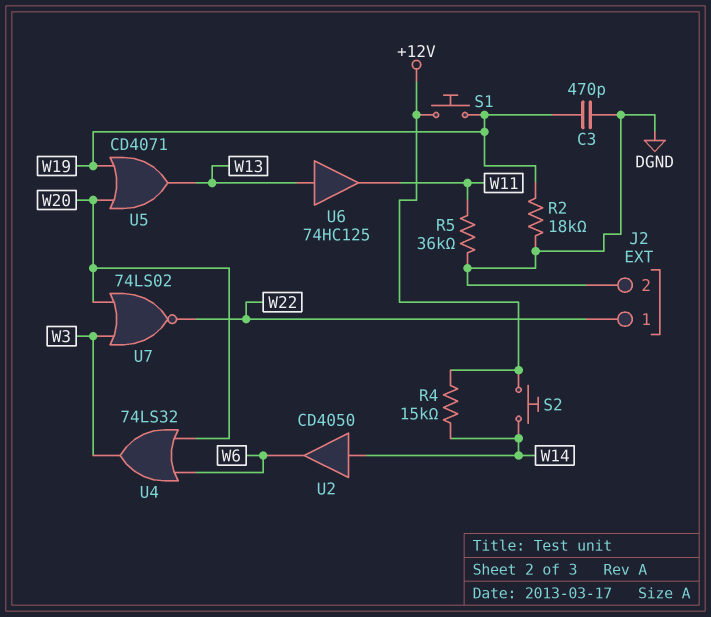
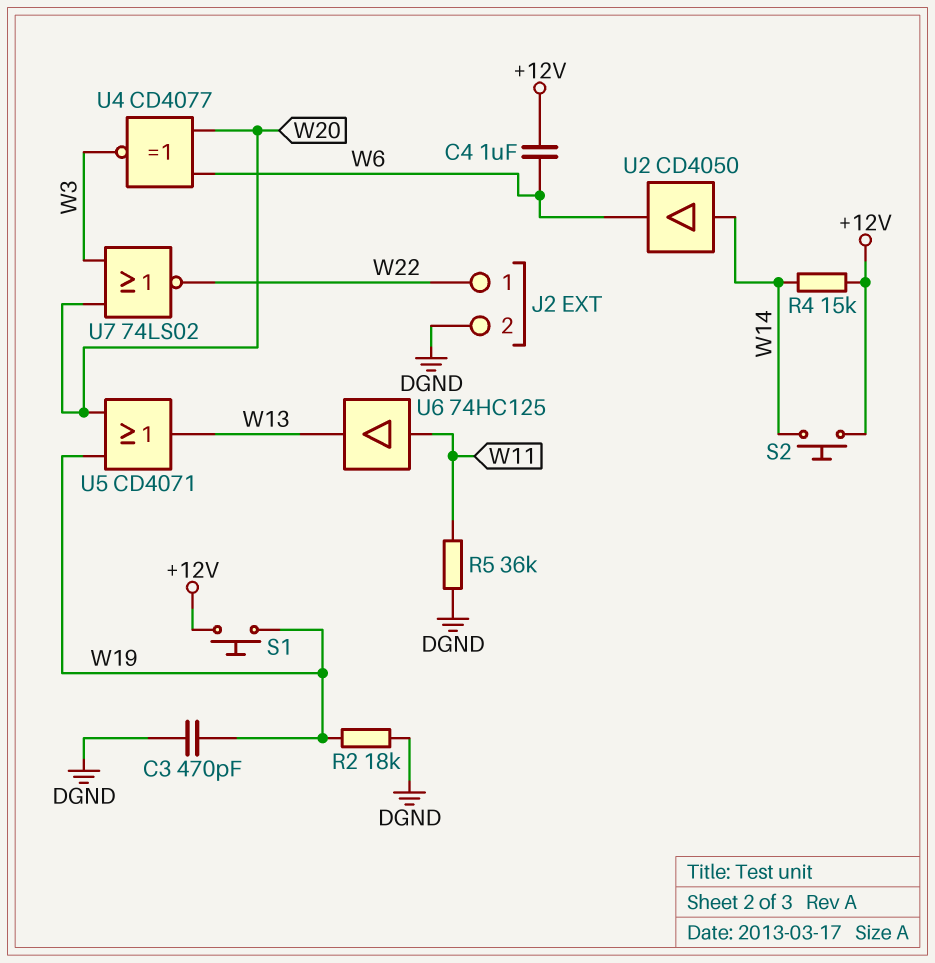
C4: none -> 1uF (+12V, W6)
U4: OR 74LS32 (in W6, in W20, out W3) -> XNOR CD4077 (in W6, in W20, out W3)
U6: buffer 74HC125 (in W13, out W11) -> buffer 74HC125 (in W11, out W13)

